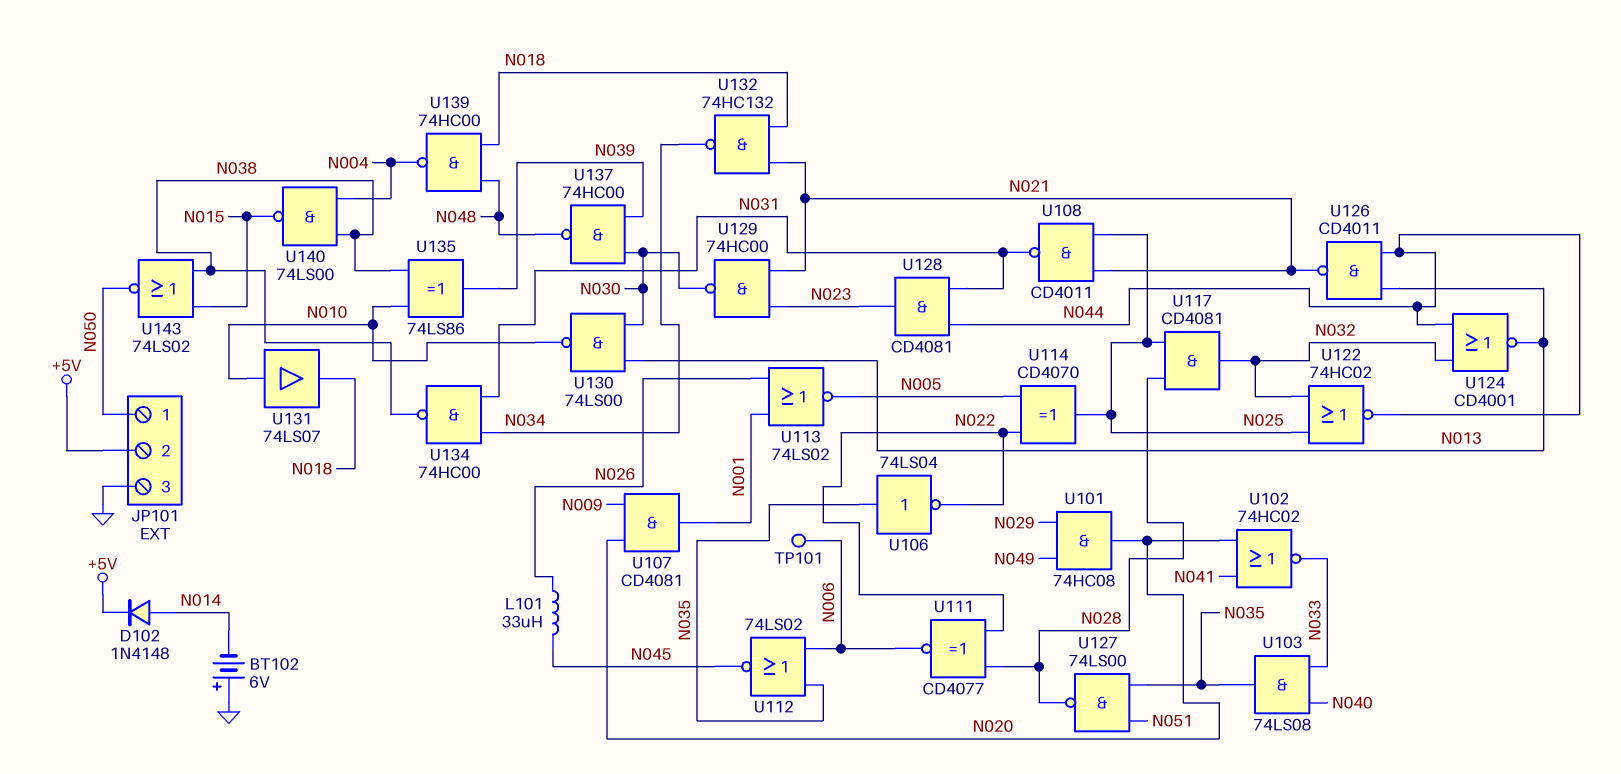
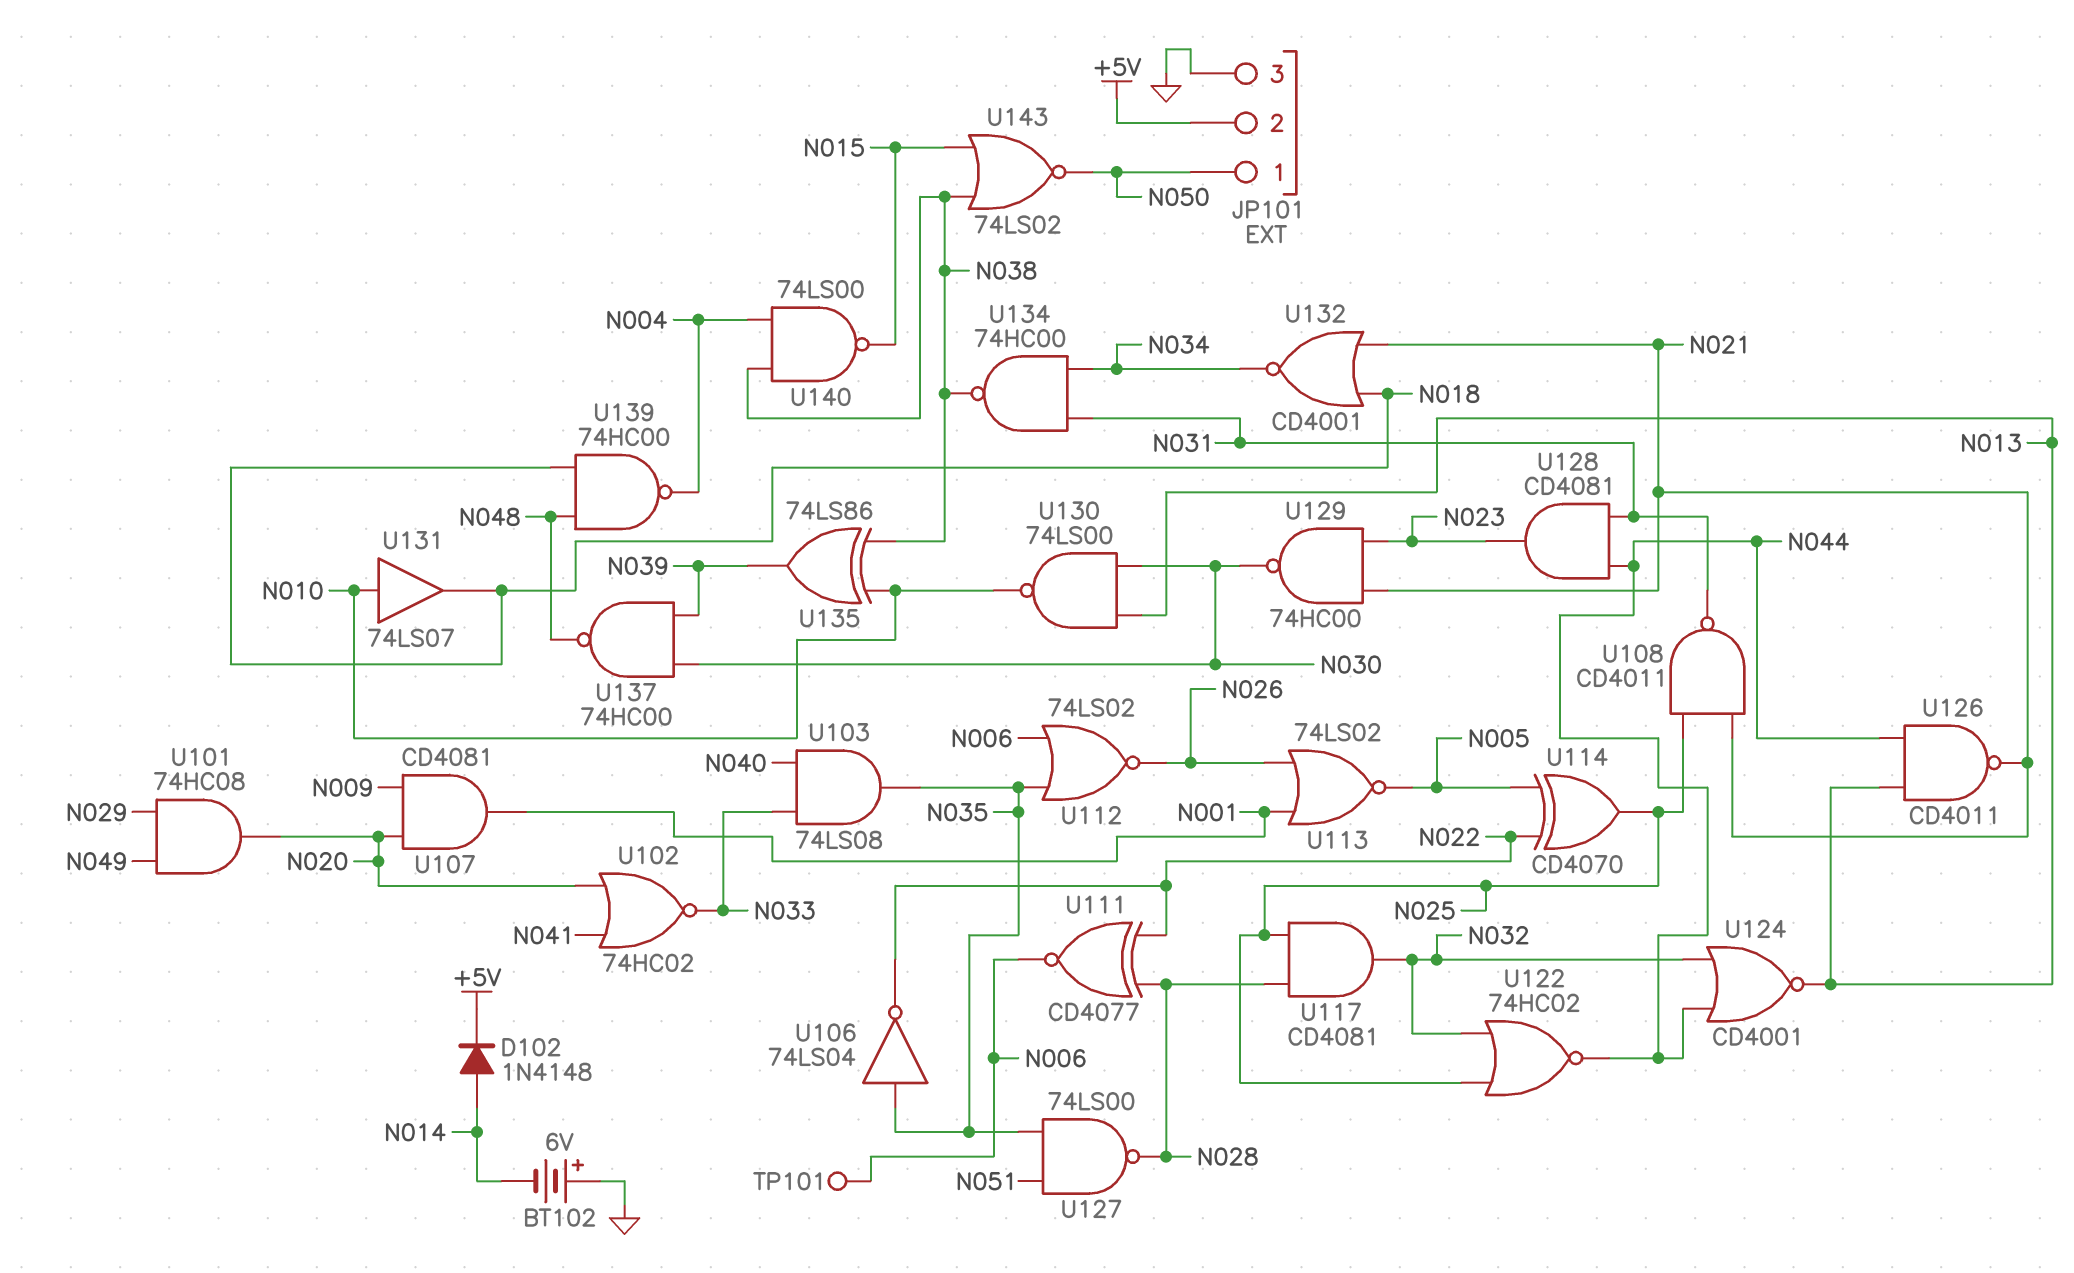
L101: 33uH (N026, N045) -> none
U112: NOR 74LS02 (in N006, in N035, out N045) -> NOR 74LS02 (in N006, in N035, out N026)
U132: NAND 74HC132 (in N018, in N021, out N034) -> NOR CD4001 (in N018, in N021, out N034)

